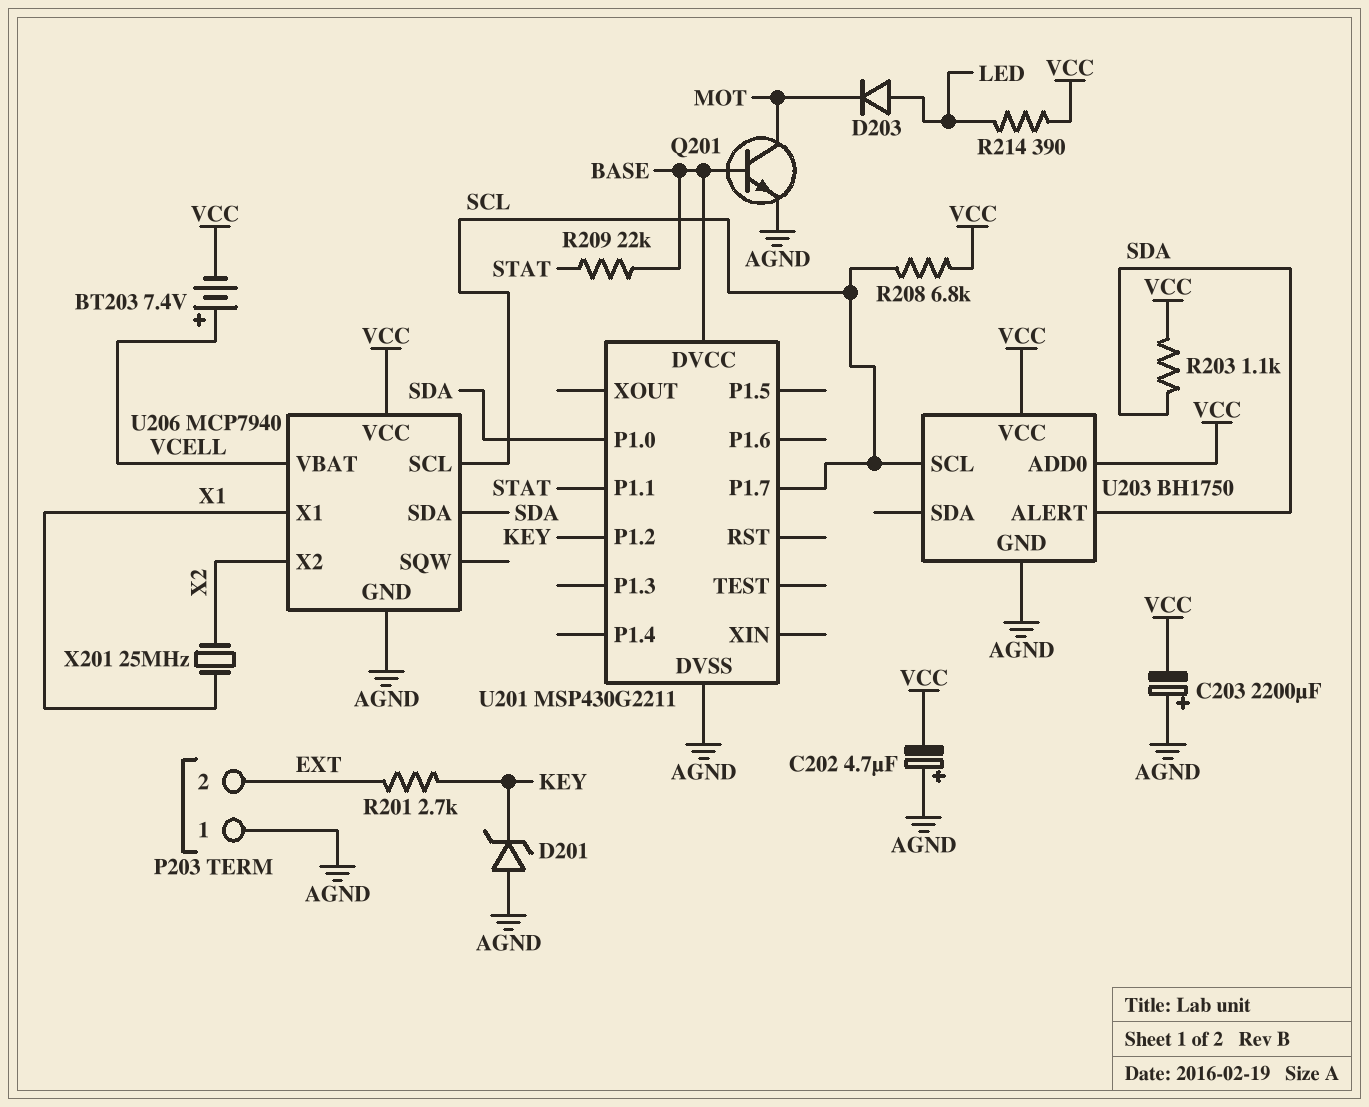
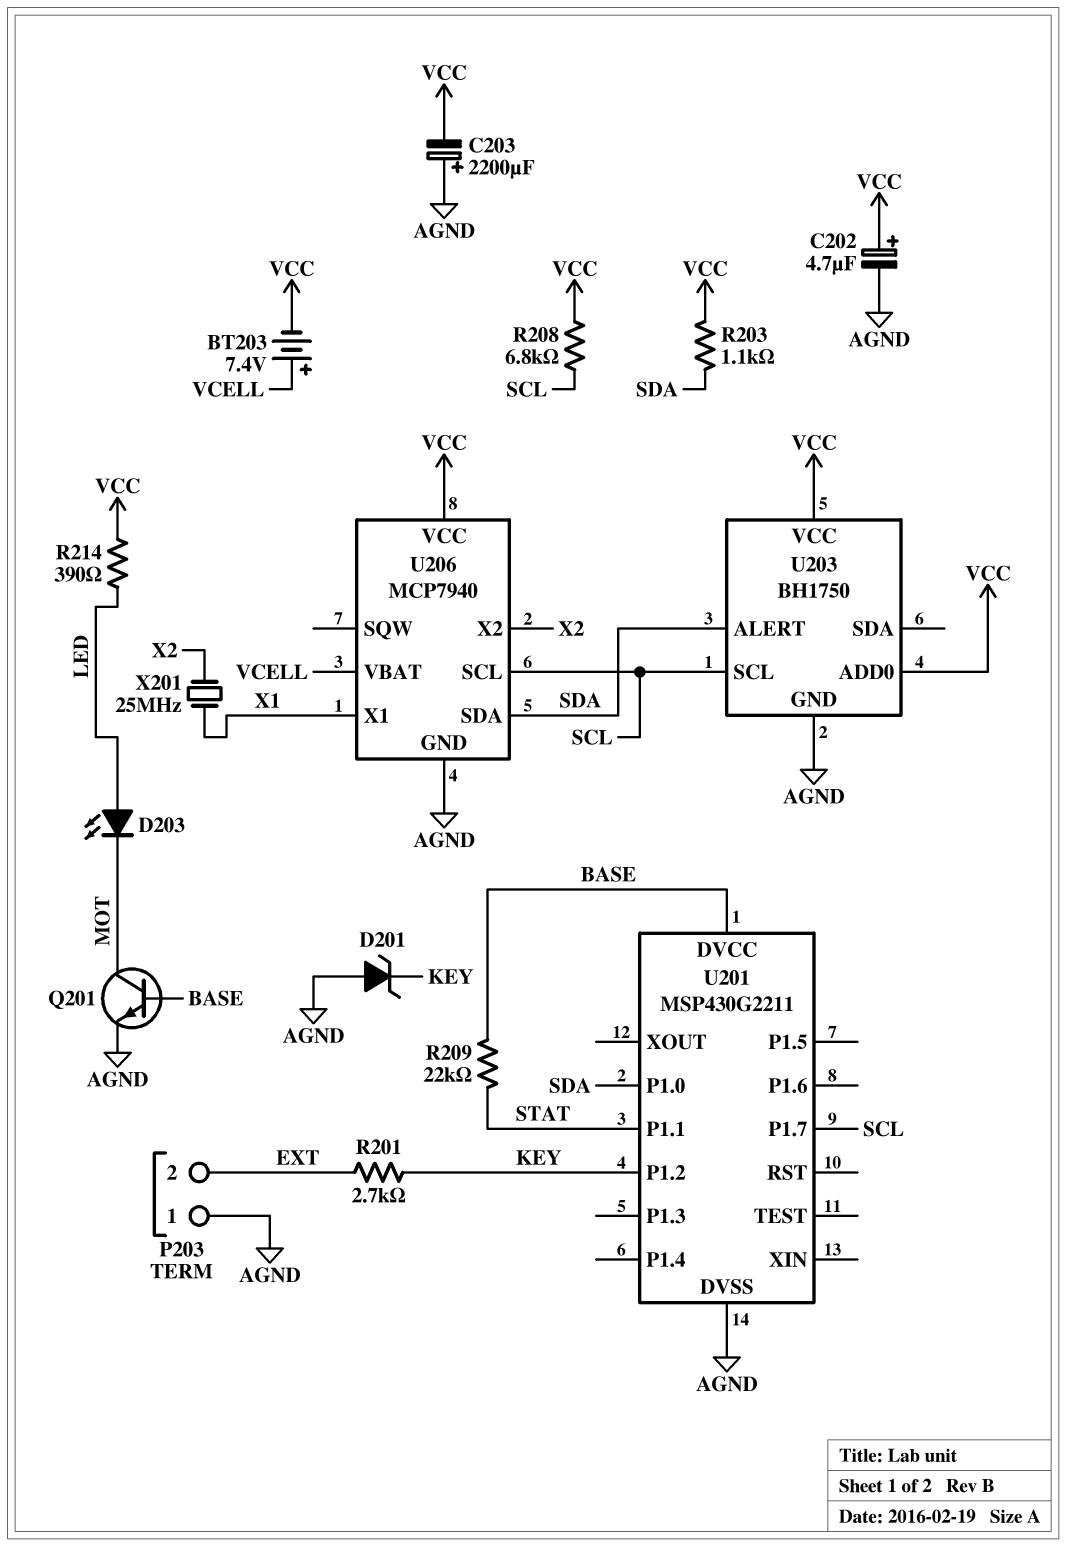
C202: 4.7uF (plus AGND, minus VCC) -> 4.7uF (plus VCC, minus AGND)
D203: diode (A LED, K MOT) -> LED (A LED, K MOT)

